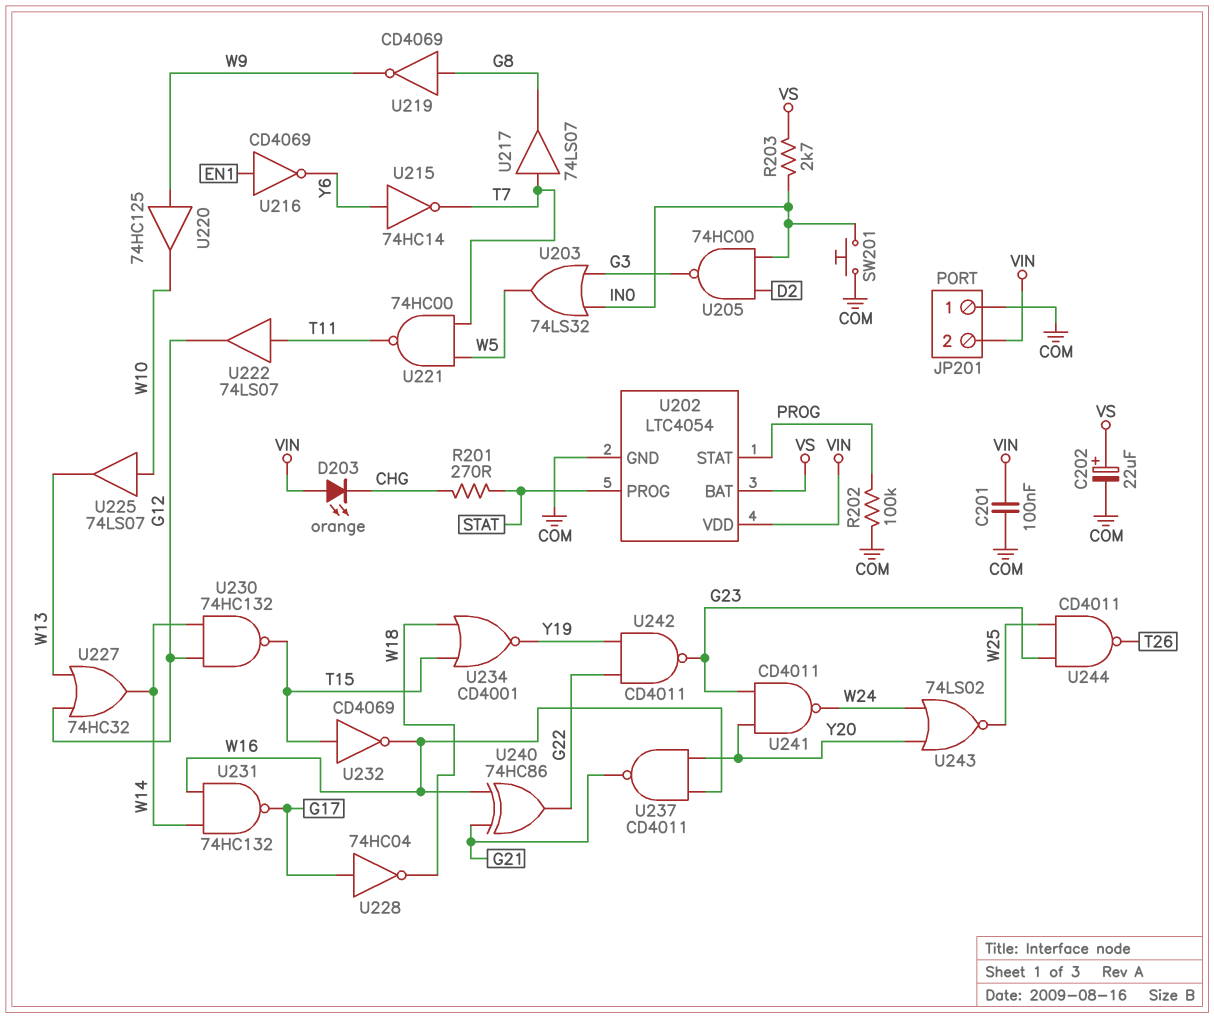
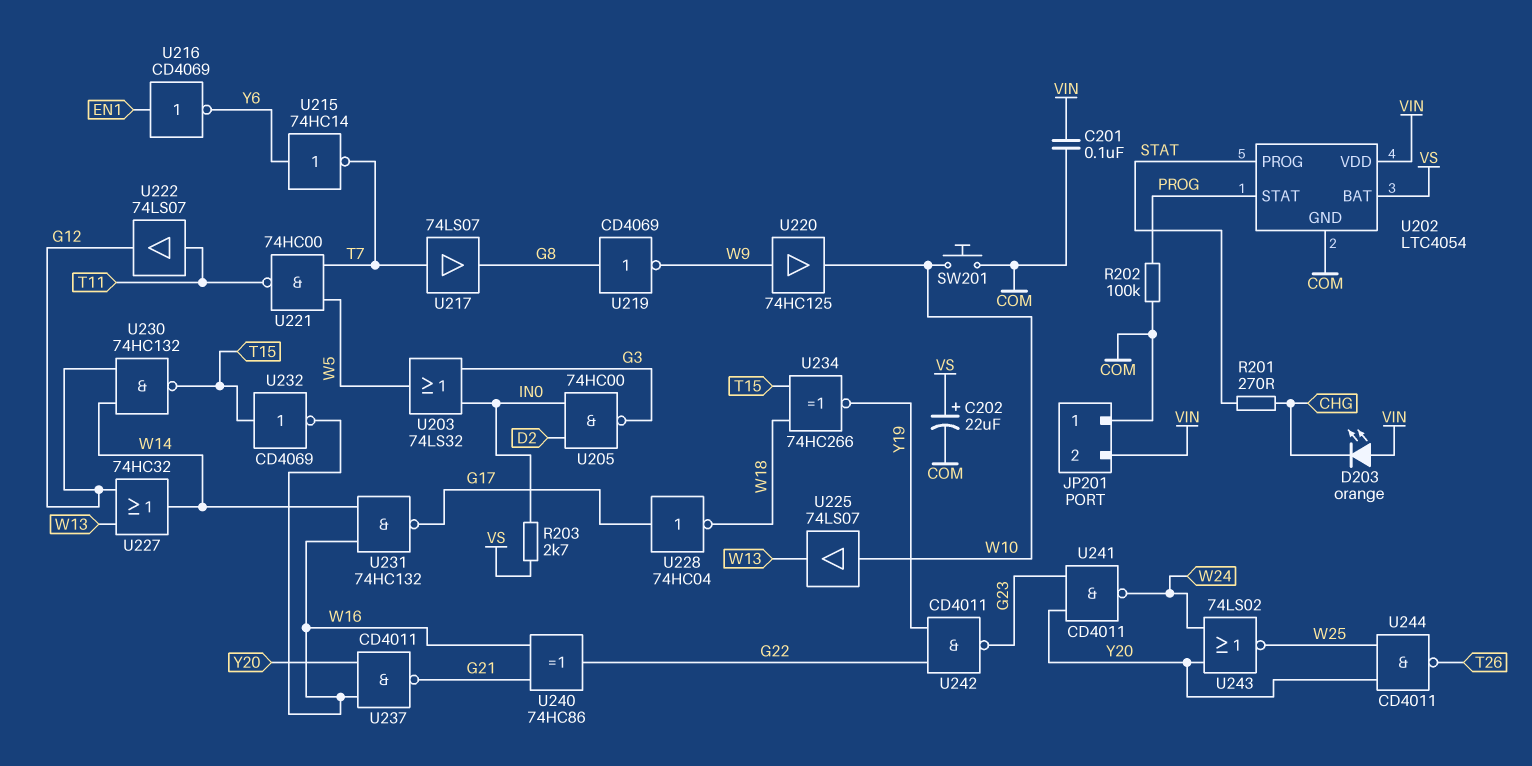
SW201: button (COM, IN0) -> button (COM, W10)
U234: NOR CD4001 (in T15, in W18, out Y19) -> XNOR 74HC266 (in T15, in W18, out Y19)
U244: NAND CD4011 (in G23, in W25, out T26) -> NAND CD4011 (in W25, in Y20, out T26)

